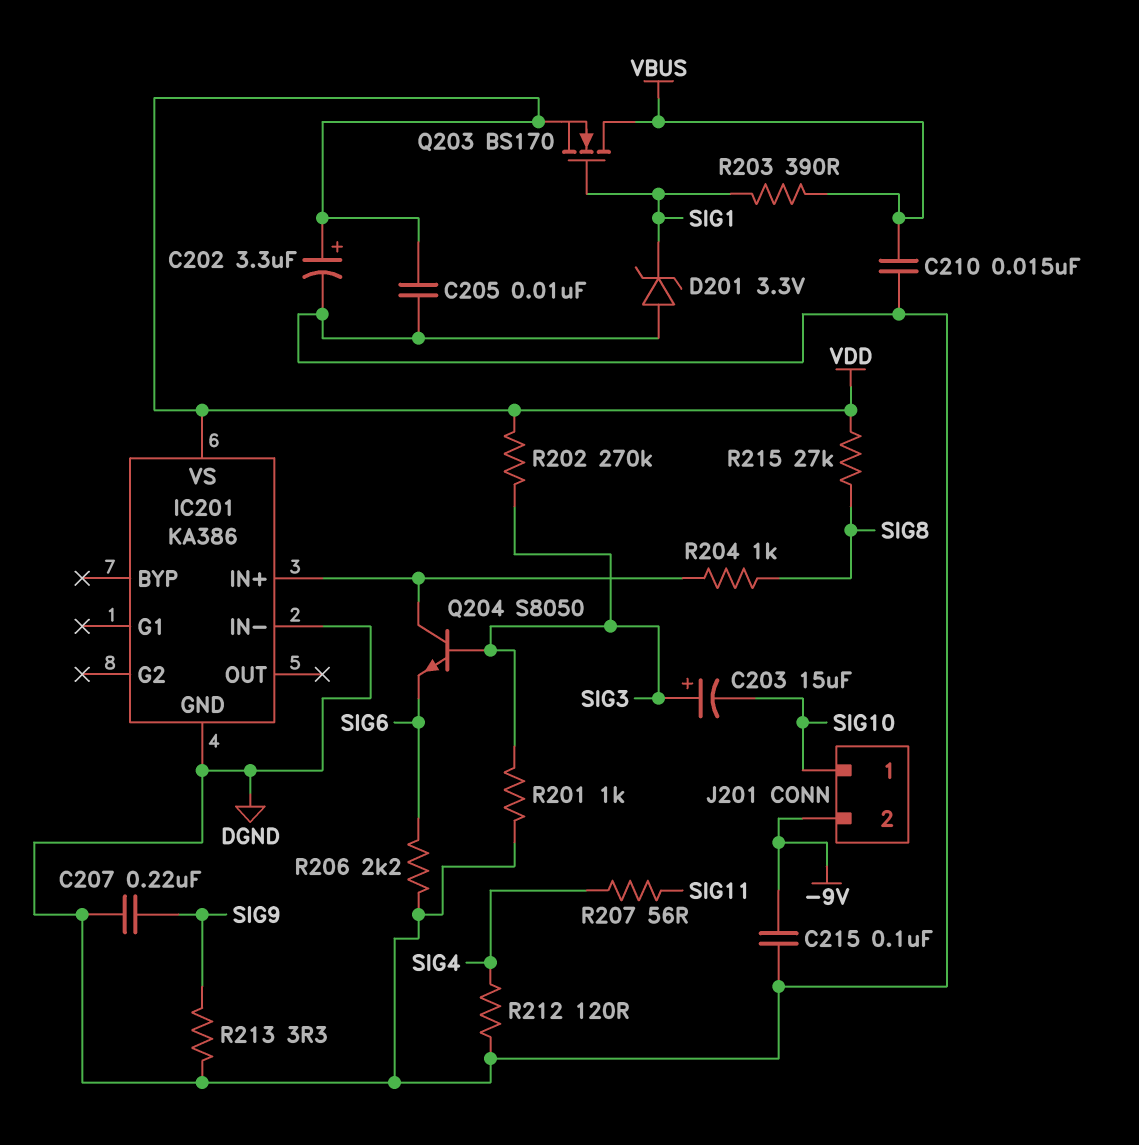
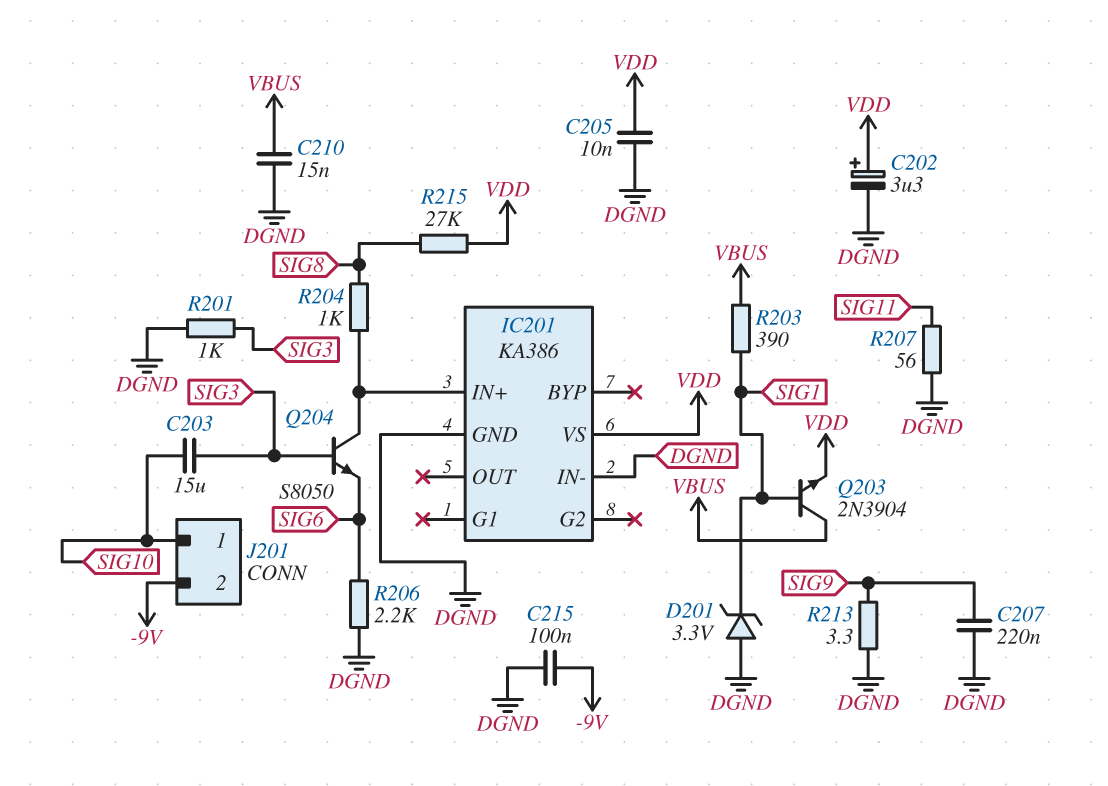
C203: 15uF (plus SIG3, minus SIG10) -> 15uF (SIG3, SIG10)
Q203: NMOS BS170 (G SIG1, D VBUS, S VDD) -> NPN 2N3904 (B SIG1, C VBUS, E VDD)
R202: 270k (SIG3, VDD) -> none
R207: 56 (SIG4, SIG11) -> 56 (DGND, SIG11)
R212: 120 (DGND, SIG4) -> none

